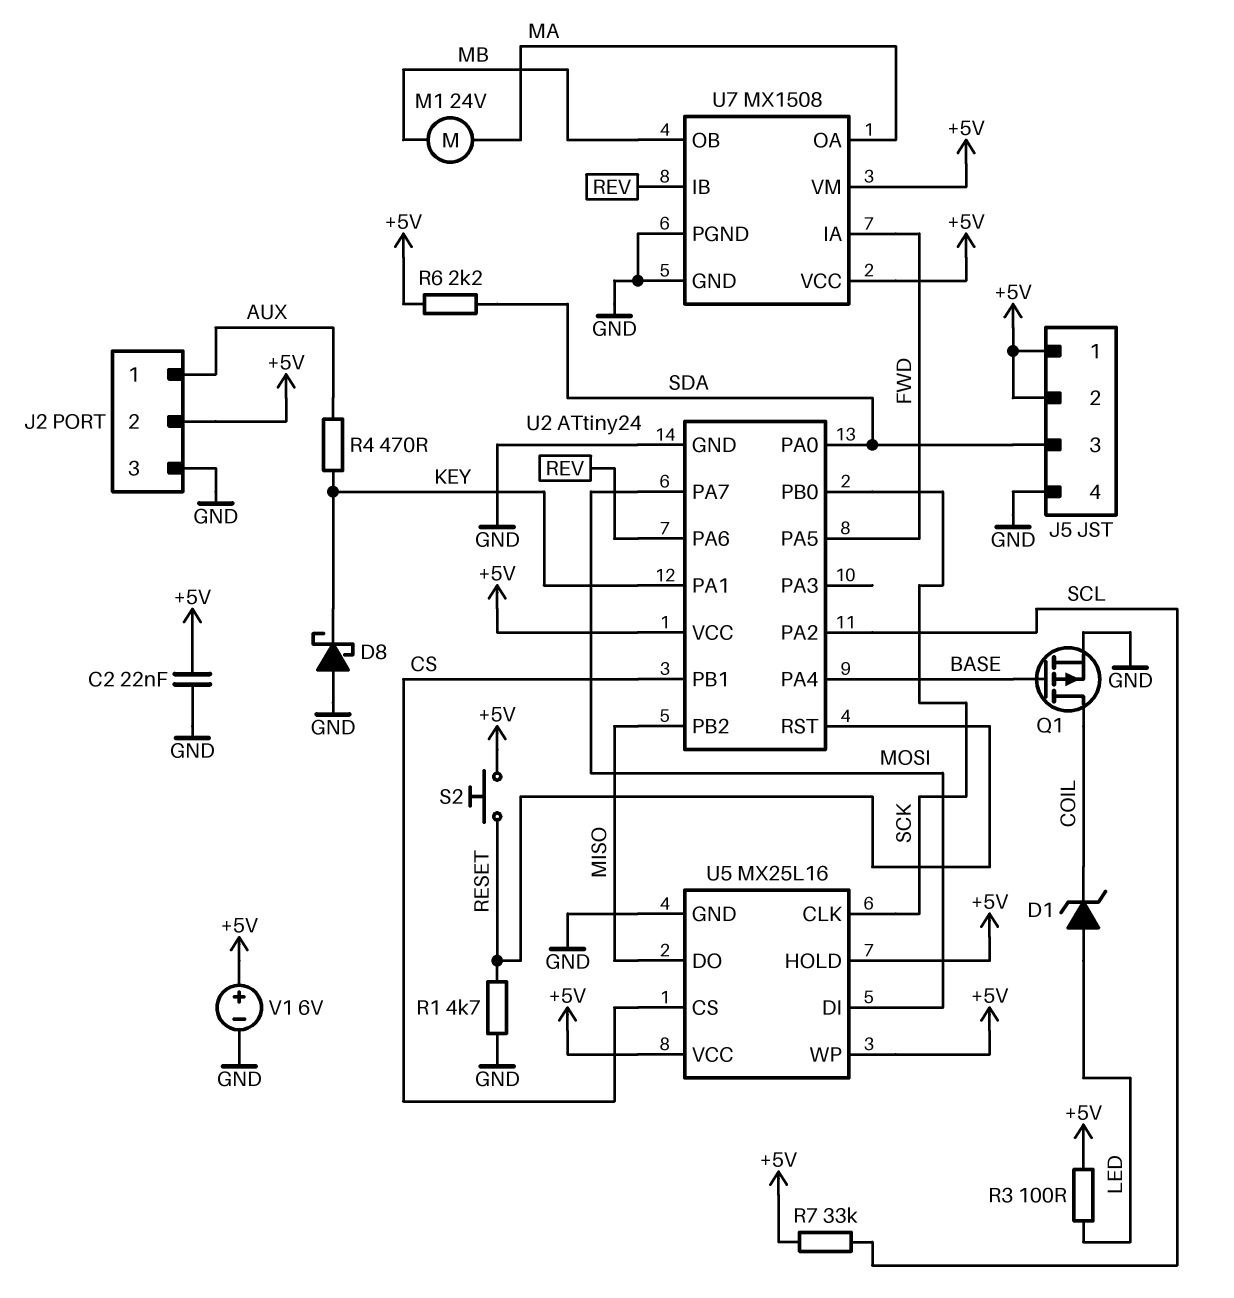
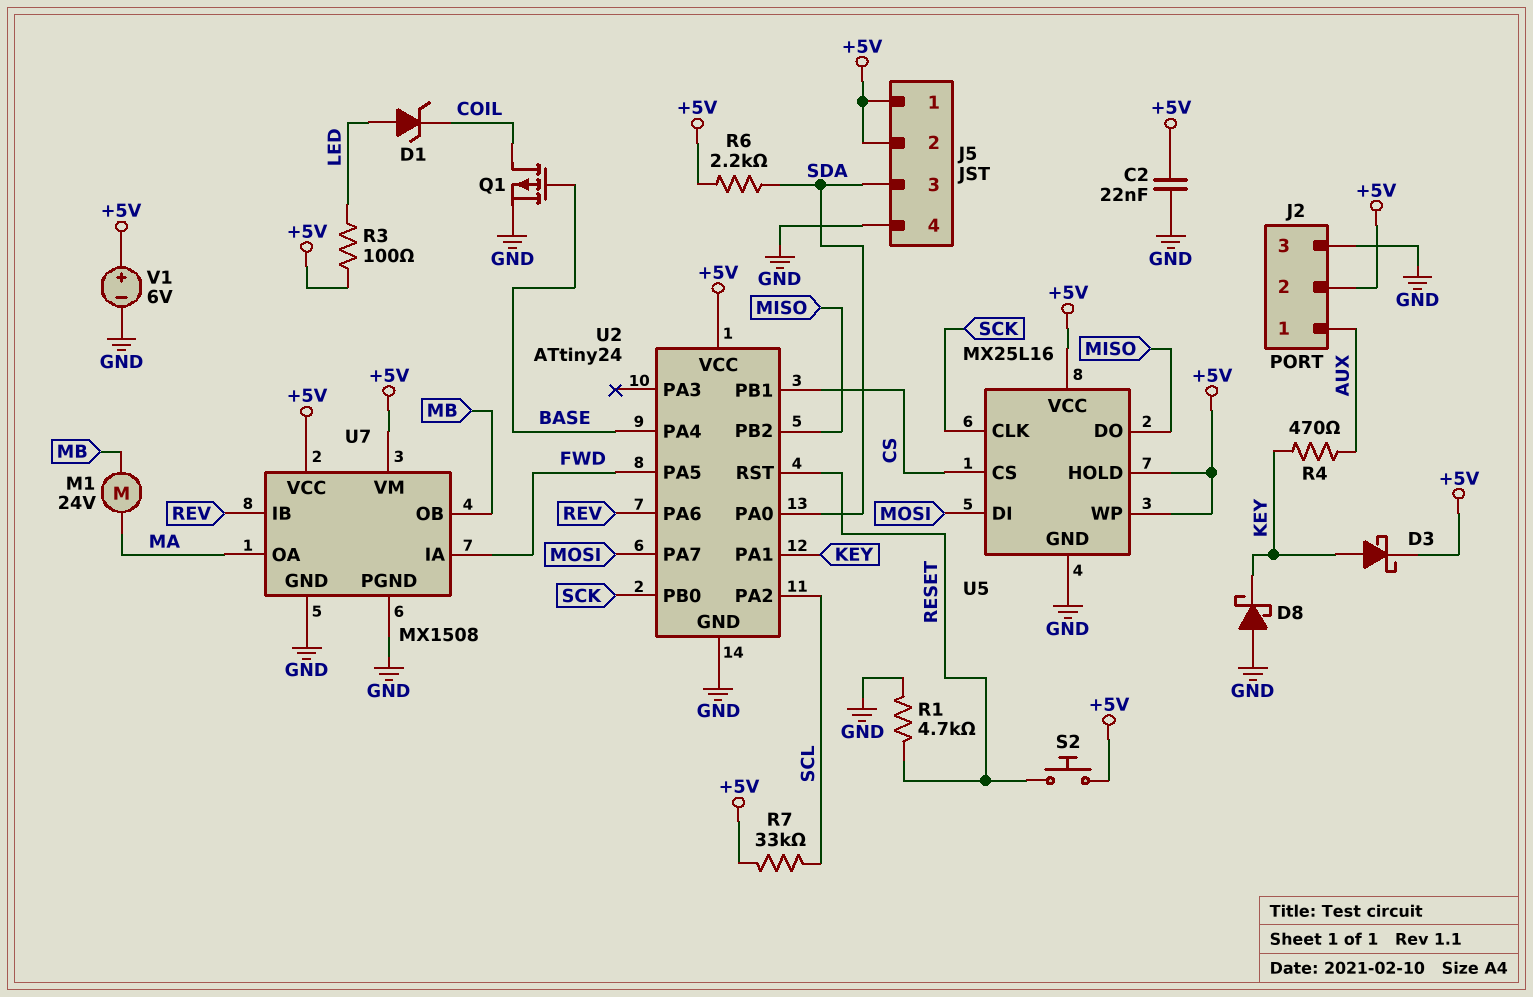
D3: none -> schottky (A KEY, K +5V)

